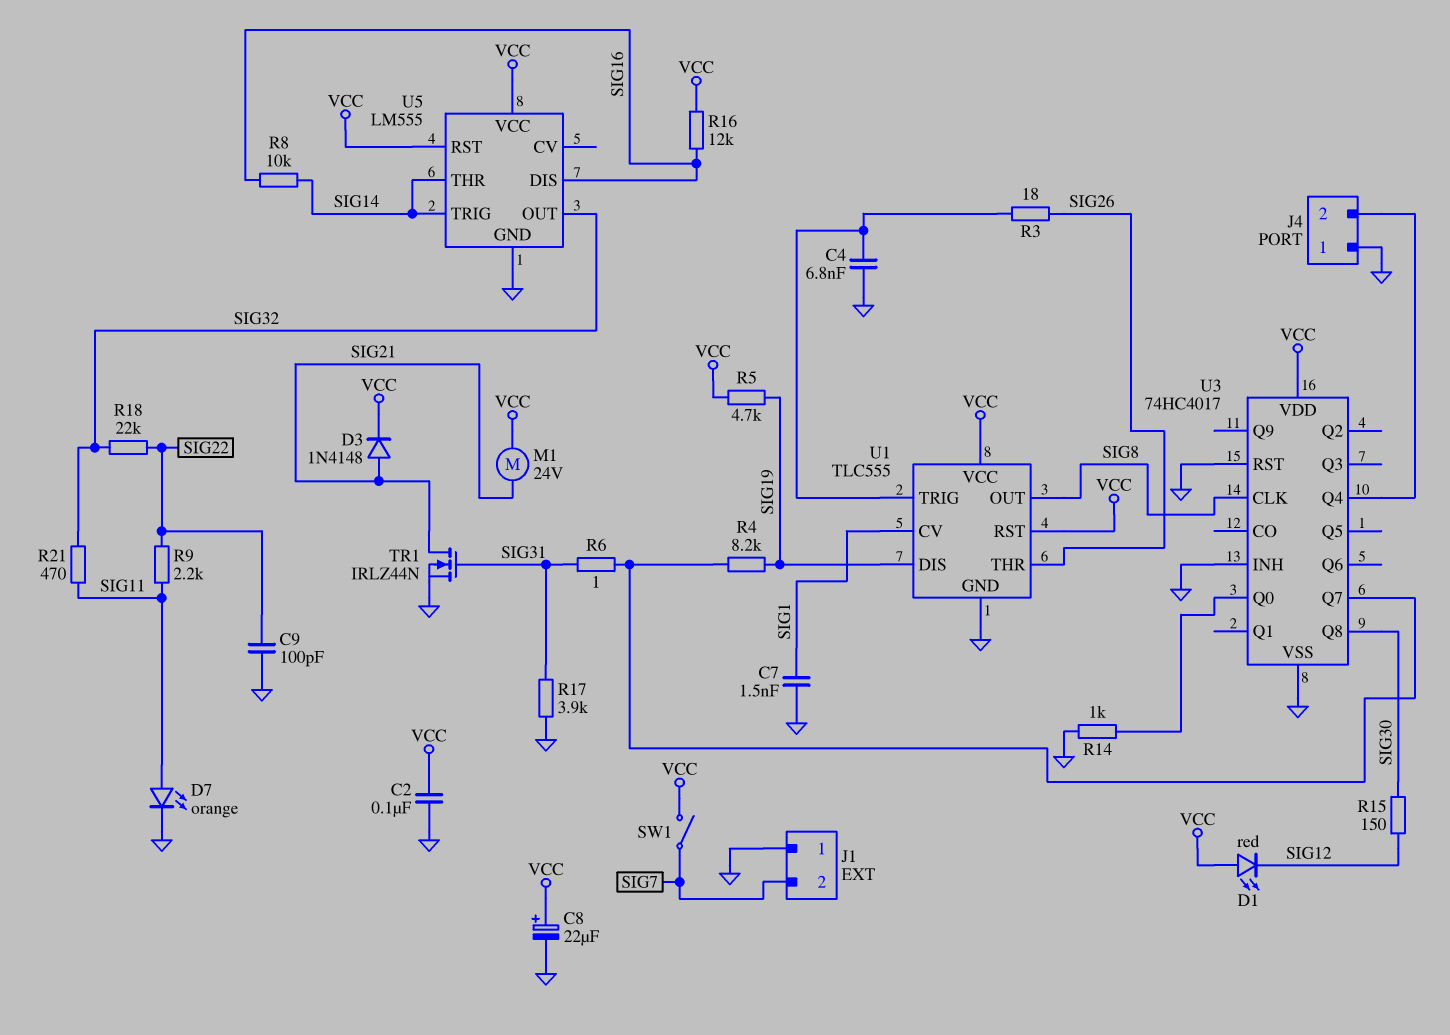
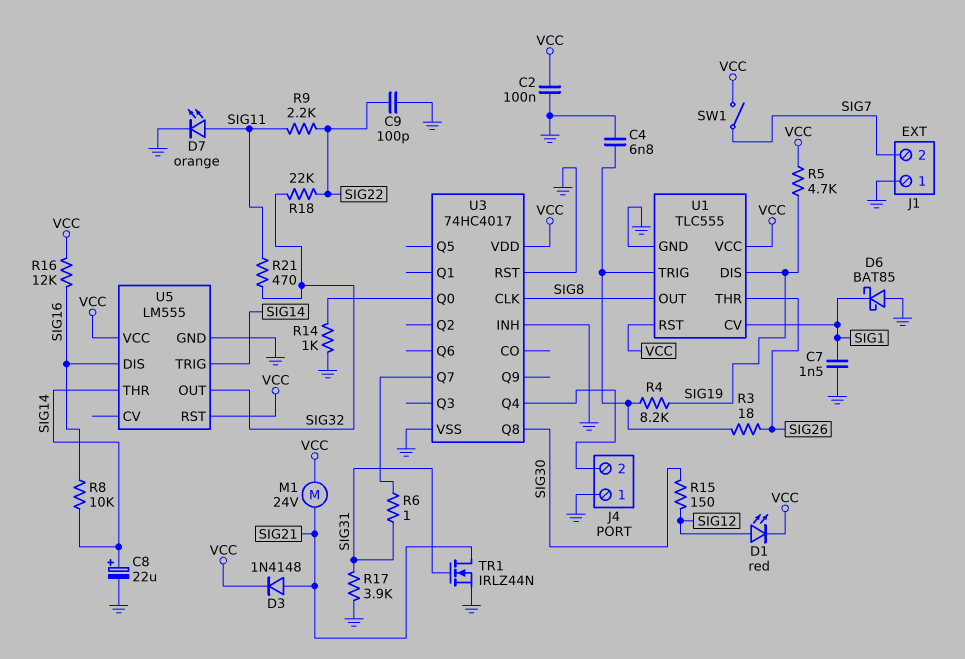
C8: 22uF (plus VCC, minus GND) -> 22uF (plus SIG14, minus GND)
D1: LED red (A VCC, K SIG12) -> LED red (A SIG12, K VCC)
D6: none -> schottky BAT85 (A GND, K SIG1)
R4: 8.2k (SIG19, U3/Q7) -> 8.2k (SIG19, U1/TRIG)

